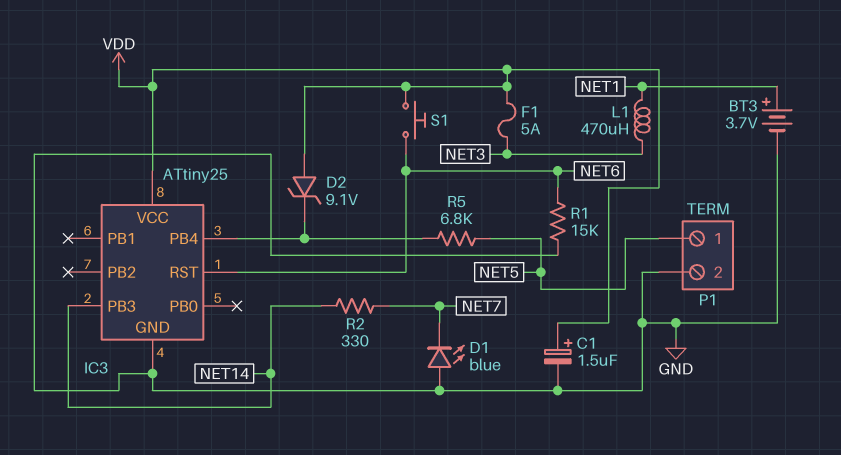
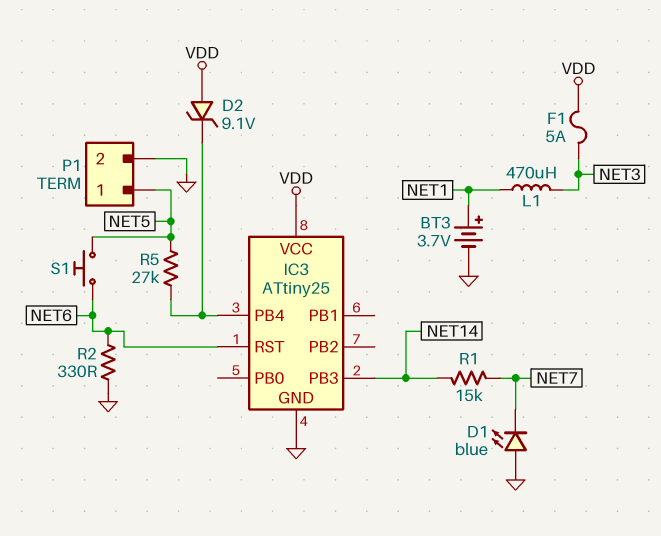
C1: 1.5uF (plus VDD, minus GND) -> none
R1: 15k (GND, NET6) -> 15k (NET7, NET14)
R2: 330 (NET7, NET14) -> 330 (GND, NET6)
R5: 6.8k (IC3/PB4, NET5) -> 27k (IC3/PB4, NET5)
S1: button (NET6, VDD) -> button (NET5, NET6)

